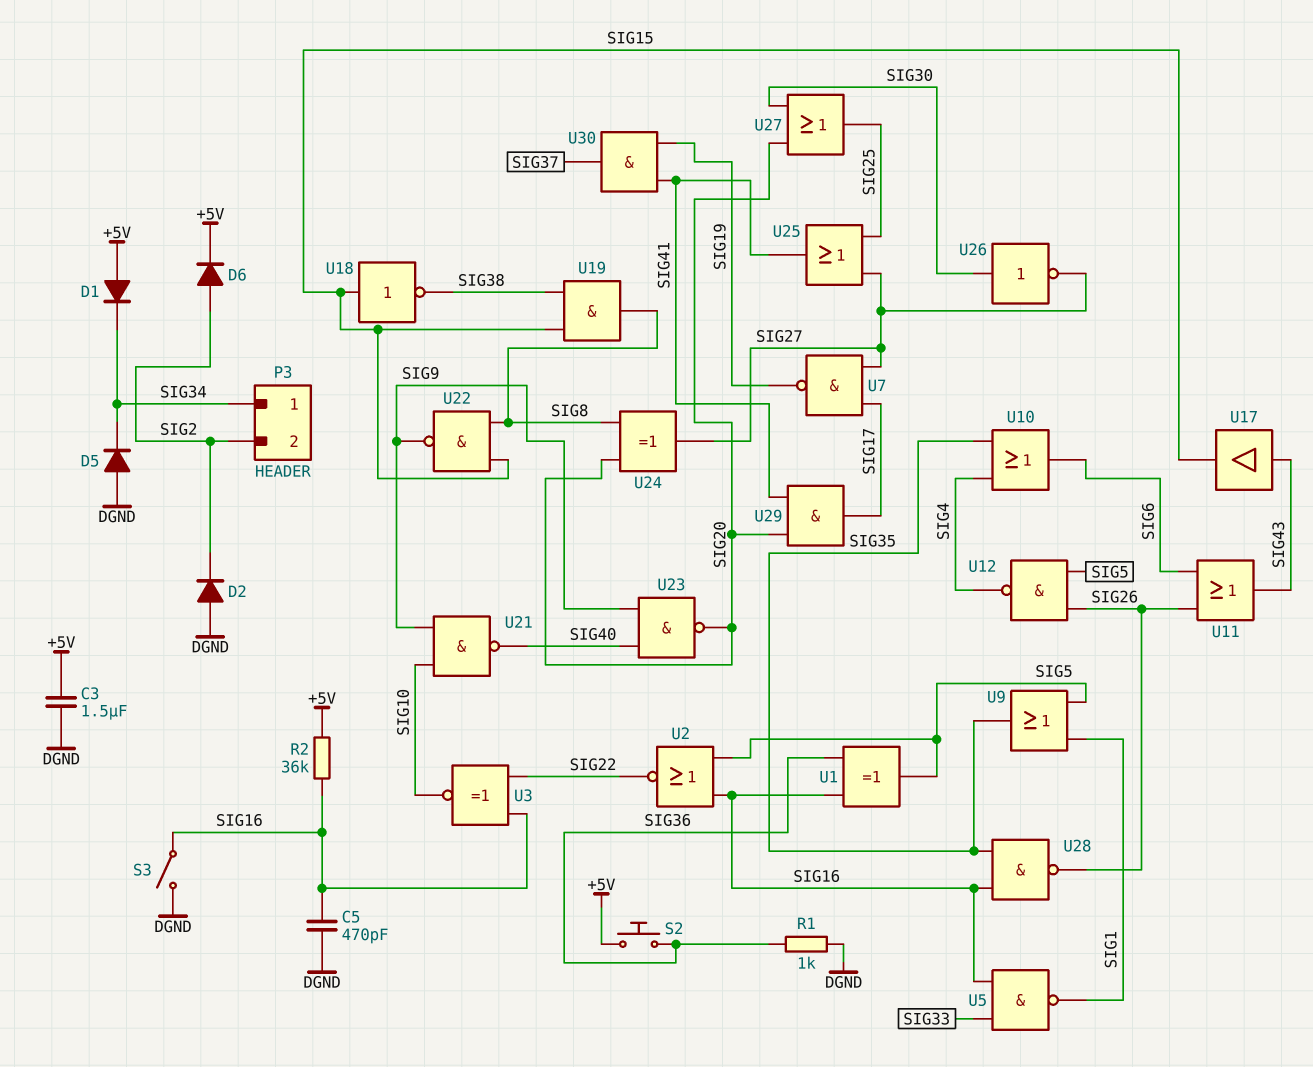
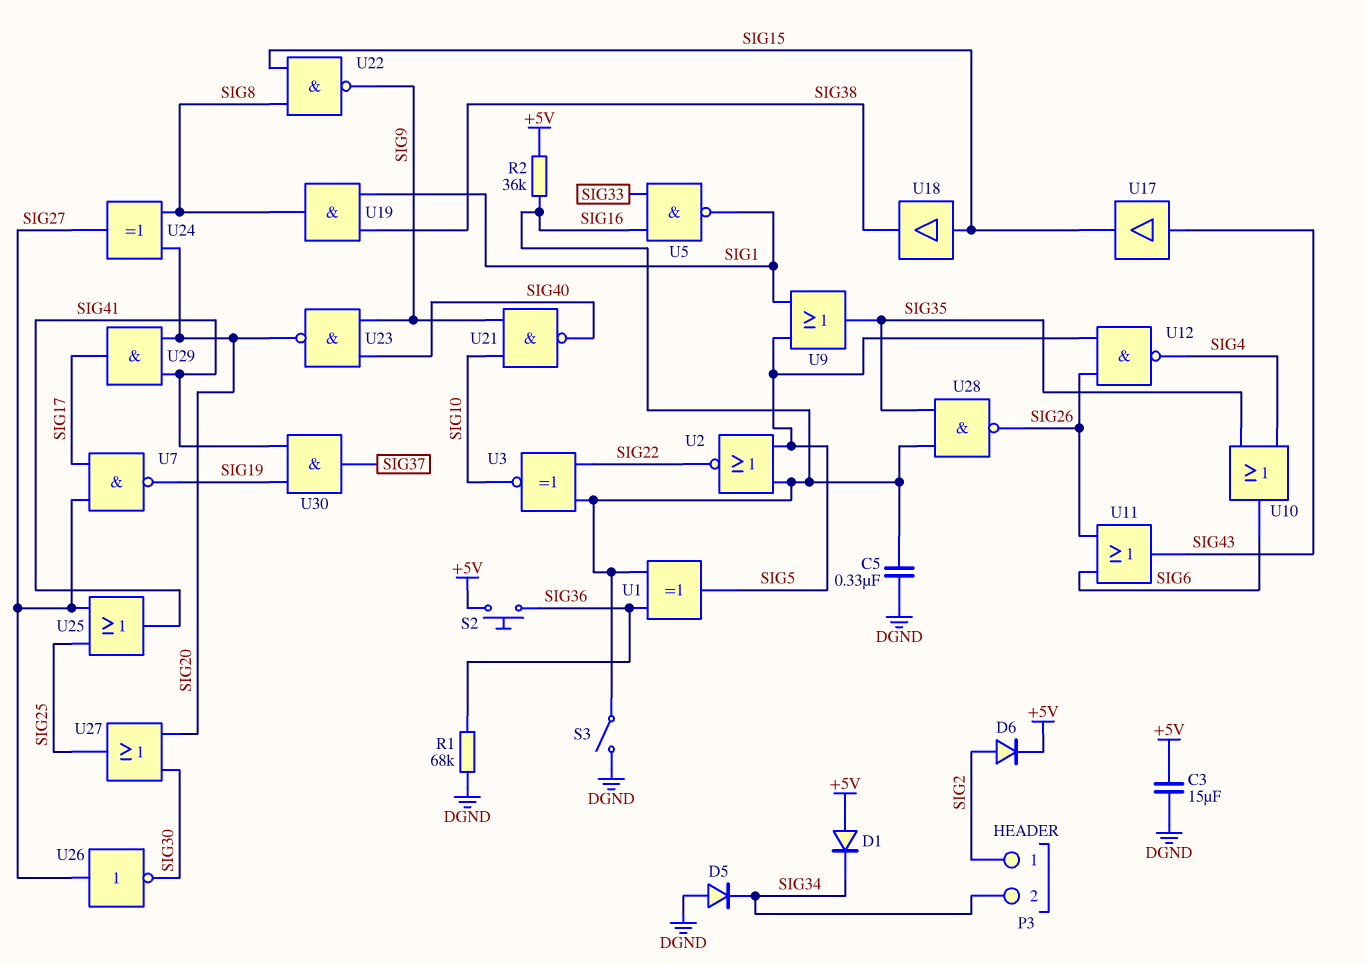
C3: 1.5uF (+5V, DGND) -> 15uF (+5V, DGND)
C5: 470pF (DGND, SIG16) -> 330nF (DGND, SIG16)
D2: diode (A DGND, K SIG2) -> none
P3 pin 1: SIG34 -> SIG2
P3 pin 2: SIG2 -> SIG34
R1: 1k (DGND, SIG36) -> 68k (DGND, SIG36)
U18: NOT (in SIG15, out SIG38) -> buffer (in SIG15, out SIG38)
U19: AND (in SIG15, in SIG38, out SIG8) -> AND (in SIG1, in SIG38, out SIG8)
U26: NOT (in SIG30, out SIG27) -> NOT (in SIG27, out SIG30)

